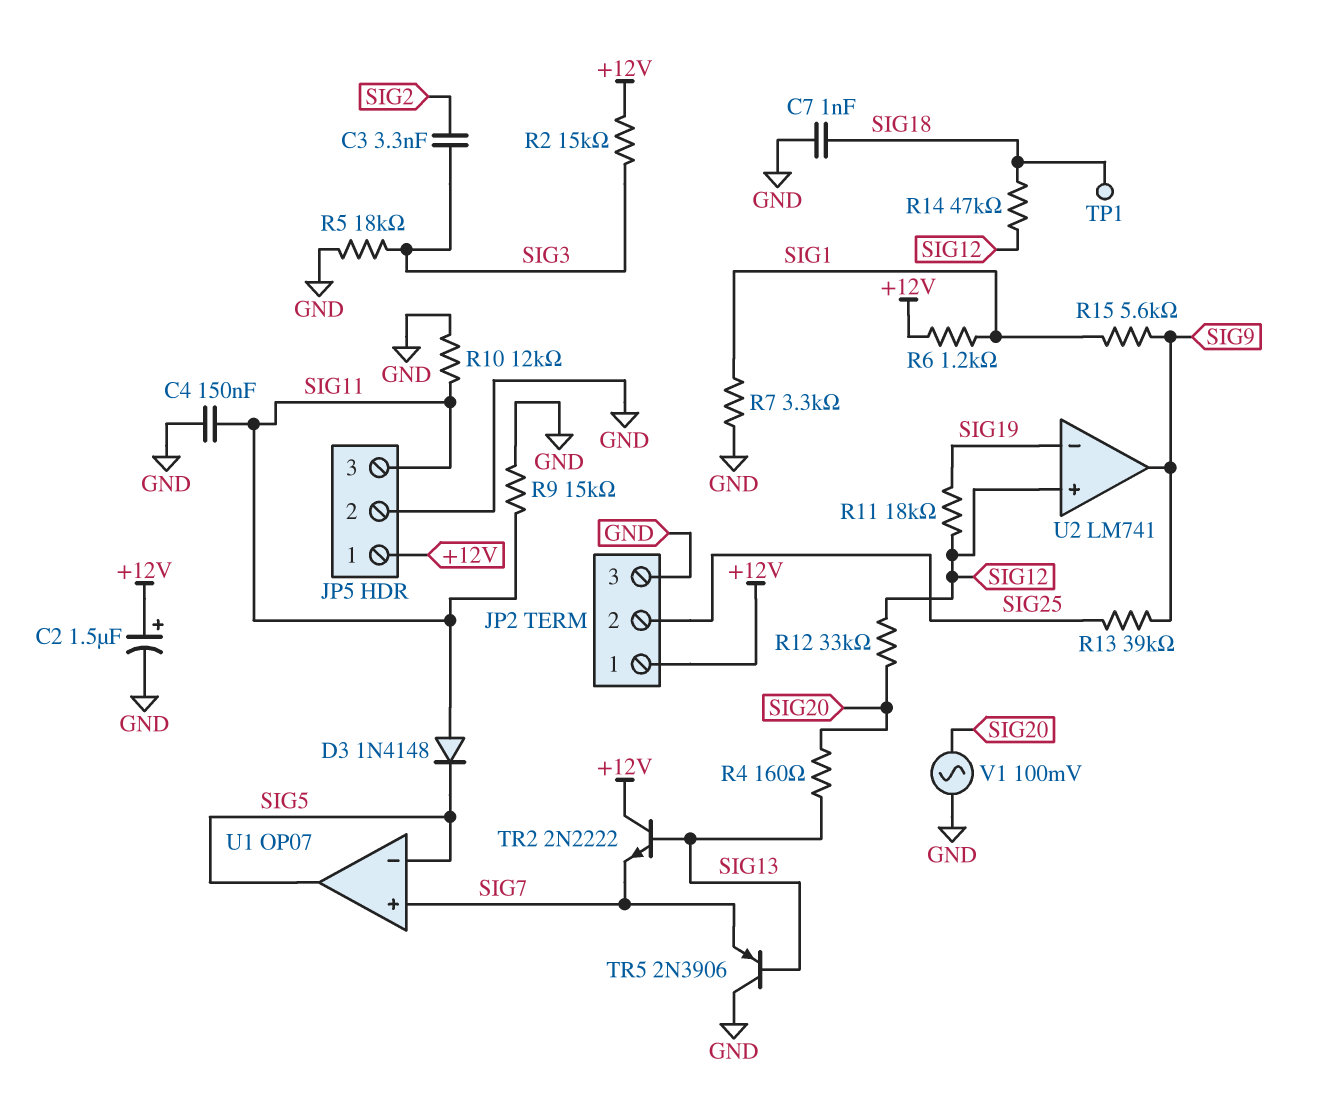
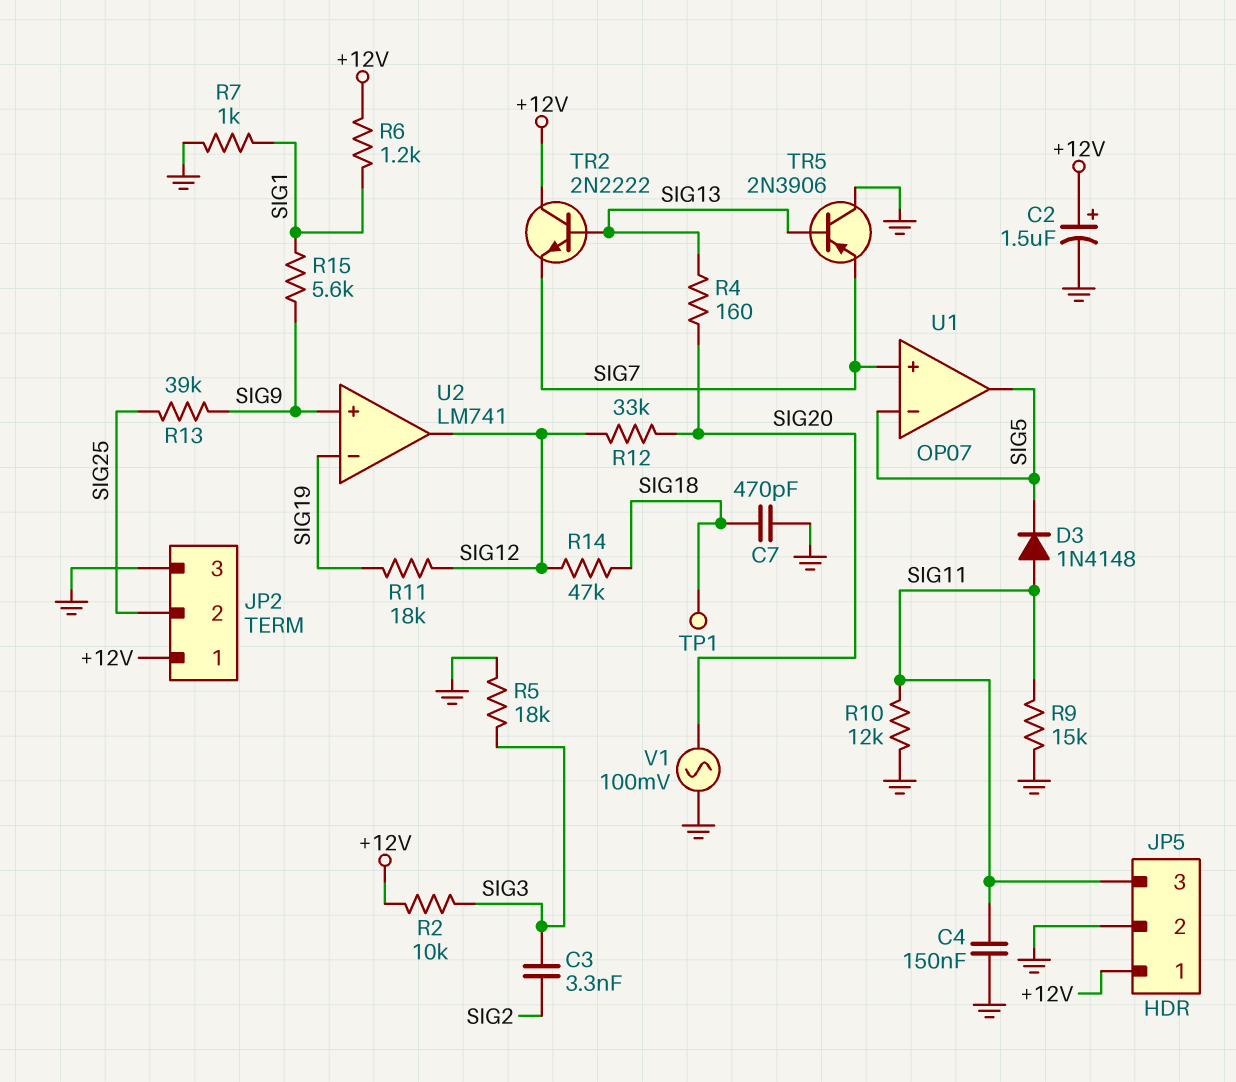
C7: 1nF (GND, SIG18) -> 470pF (GND, SIG18)
R2: 15k (+12V, SIG3) -> 10k (+12V, SIG3)
R7: 3.3k (GND, SIG1) -> 1k (GND, SIG1)
U2 pin in+: SIG12 -> SIG9
U2 pin out: SIG9 -> SIG12

